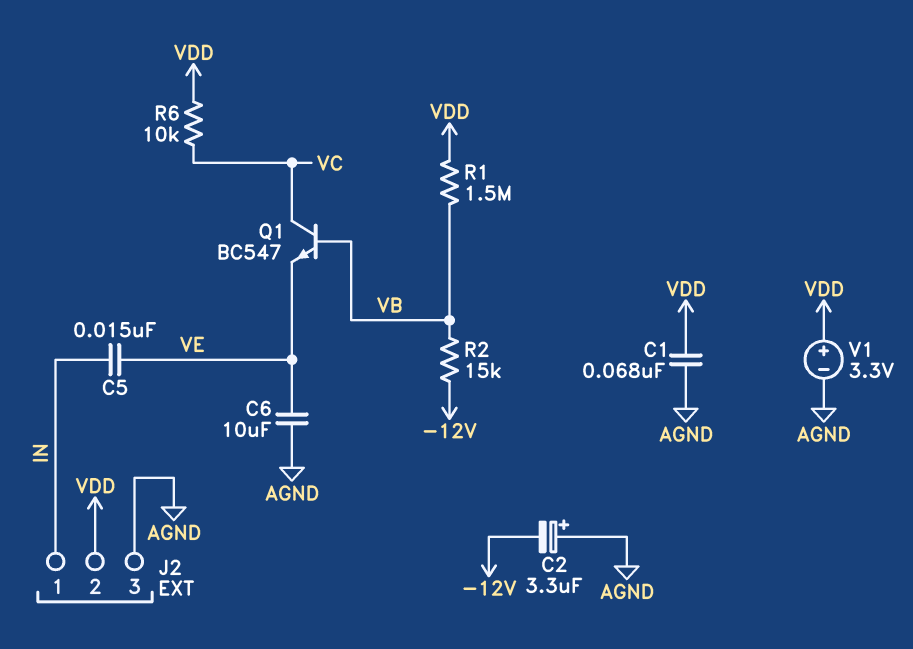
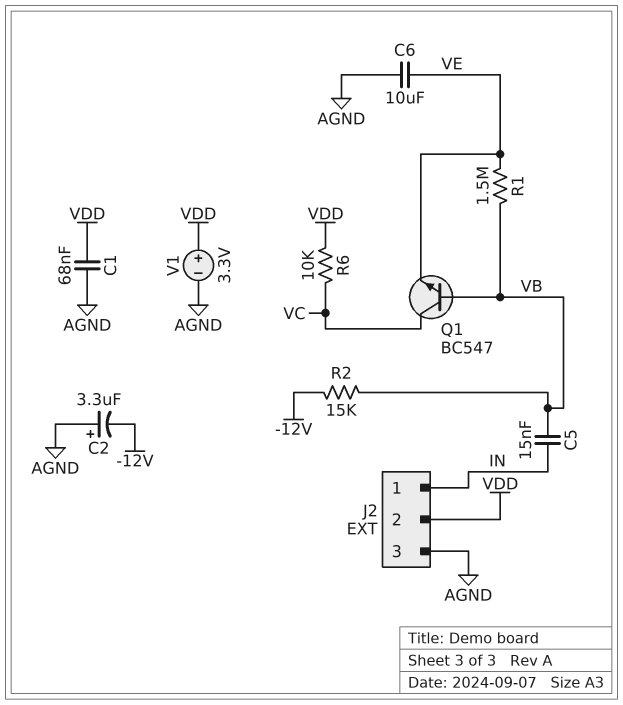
C5: 15nF (IN, VE) -> 15nF (IN, VB)
R1: 1.5M (VB, VDD) -> 1.5M (VB, VE)

